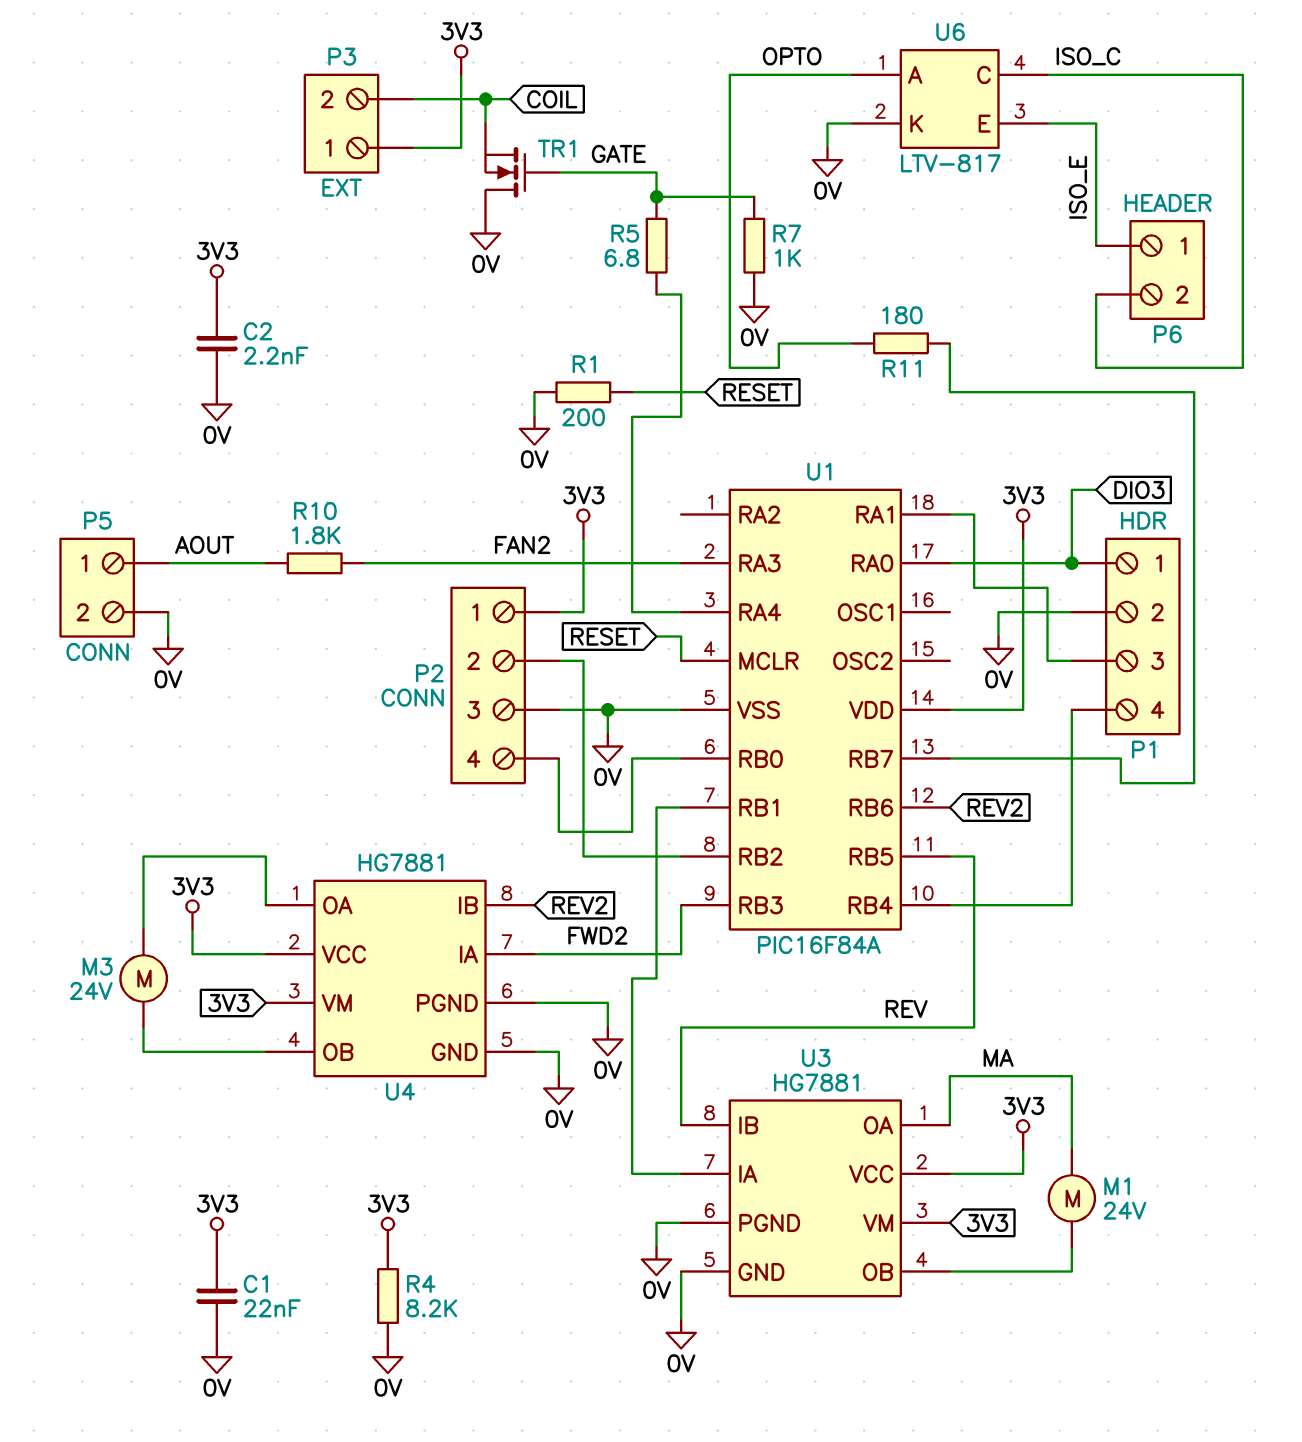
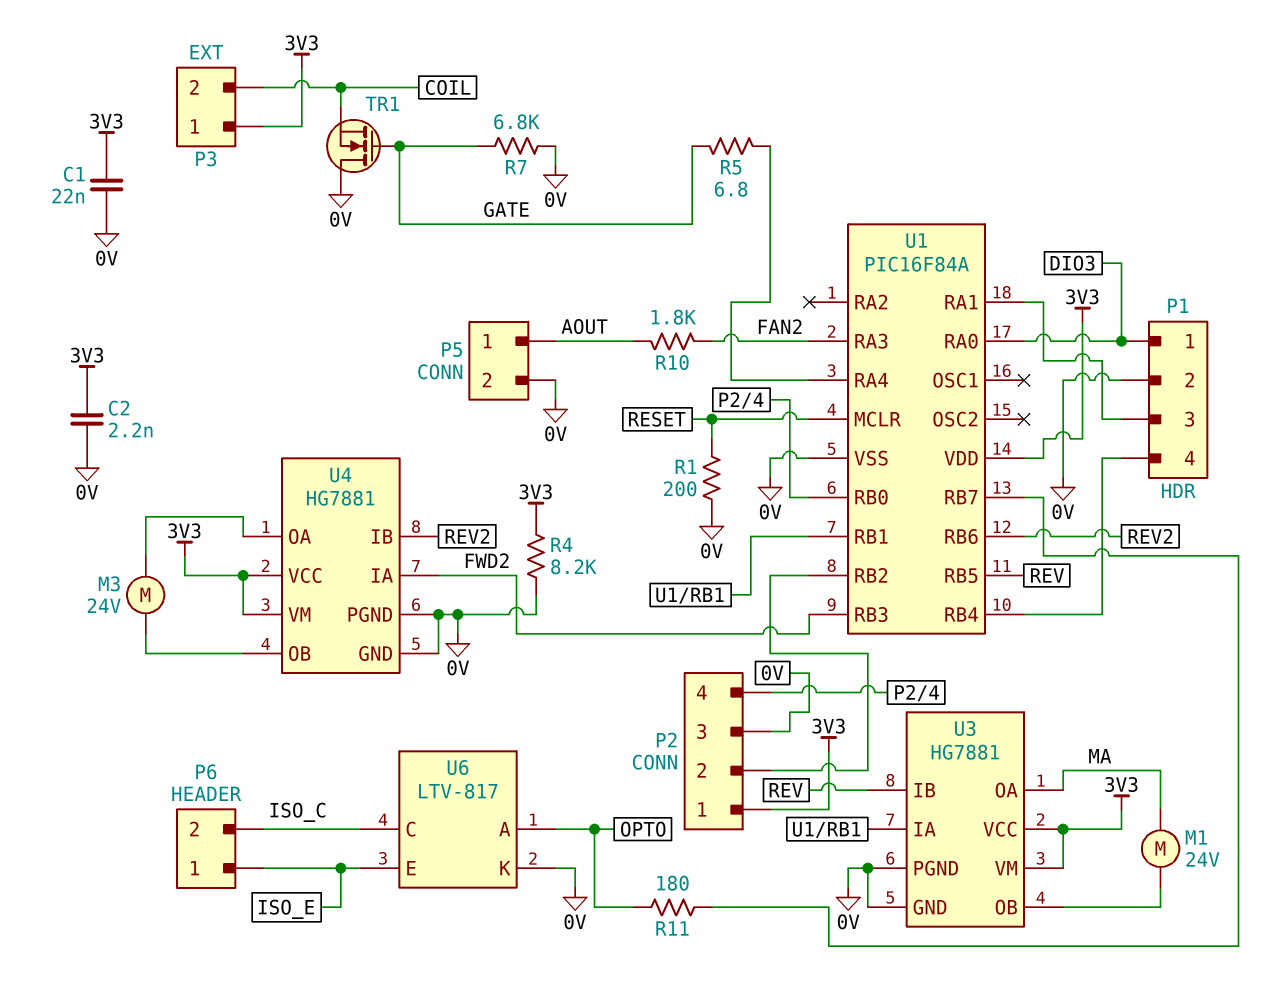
R7: 1k (0V, GATE) -> 6.8k (0V, GATE)

